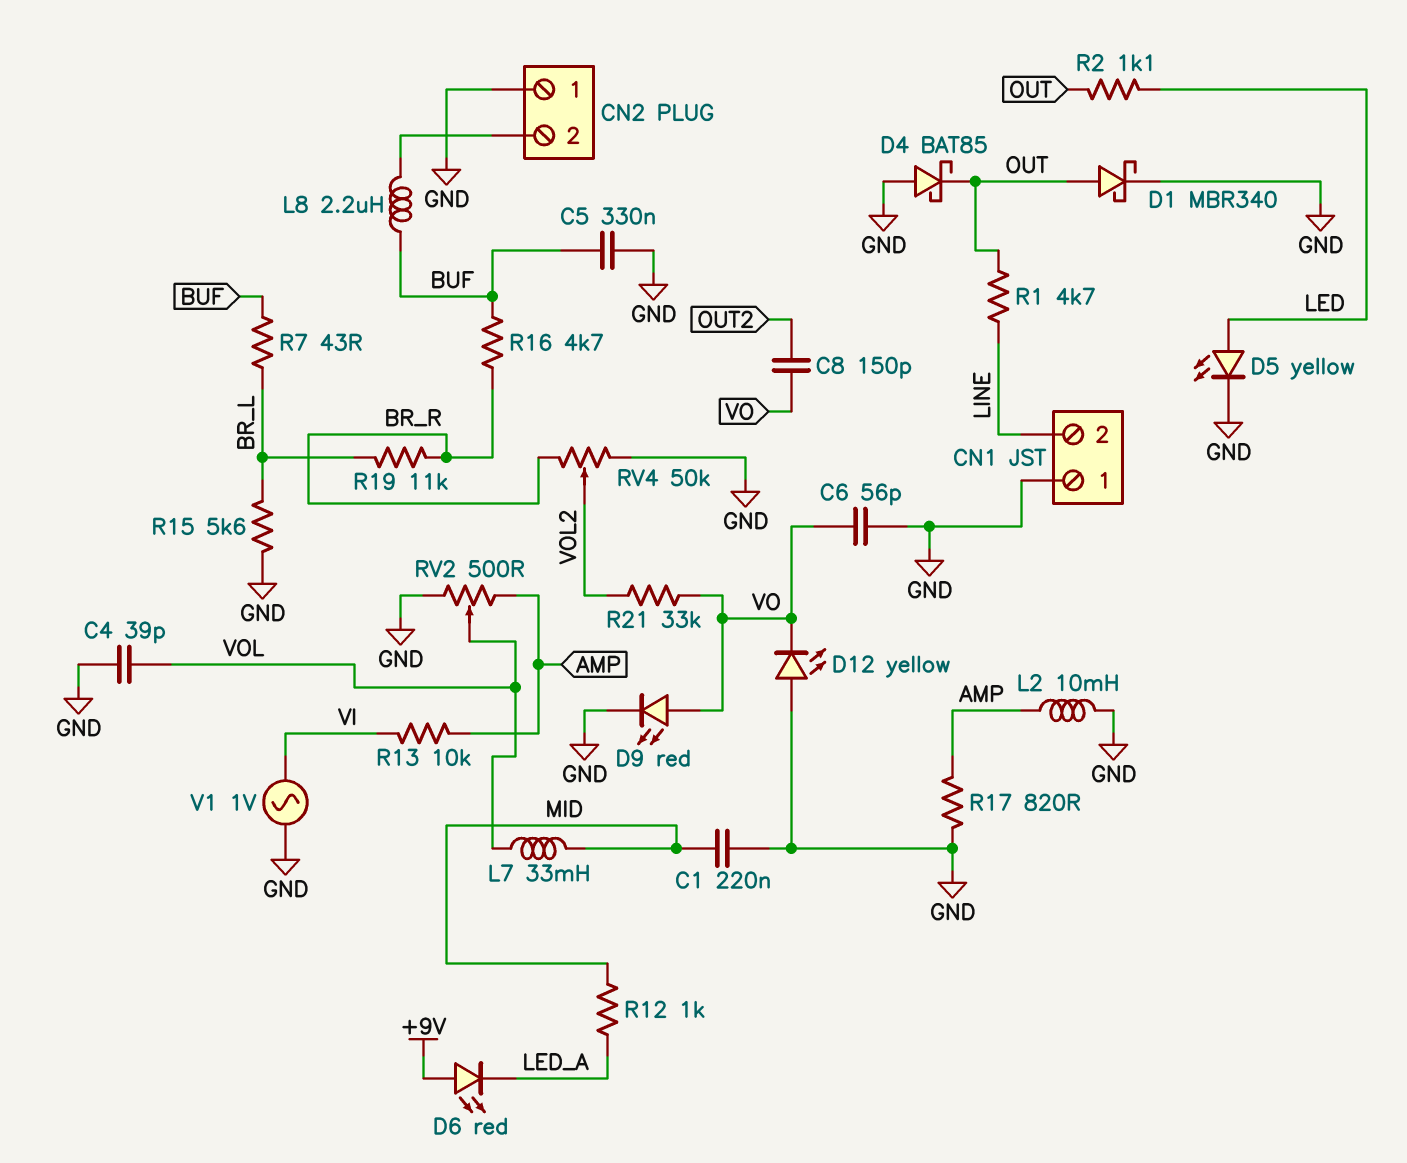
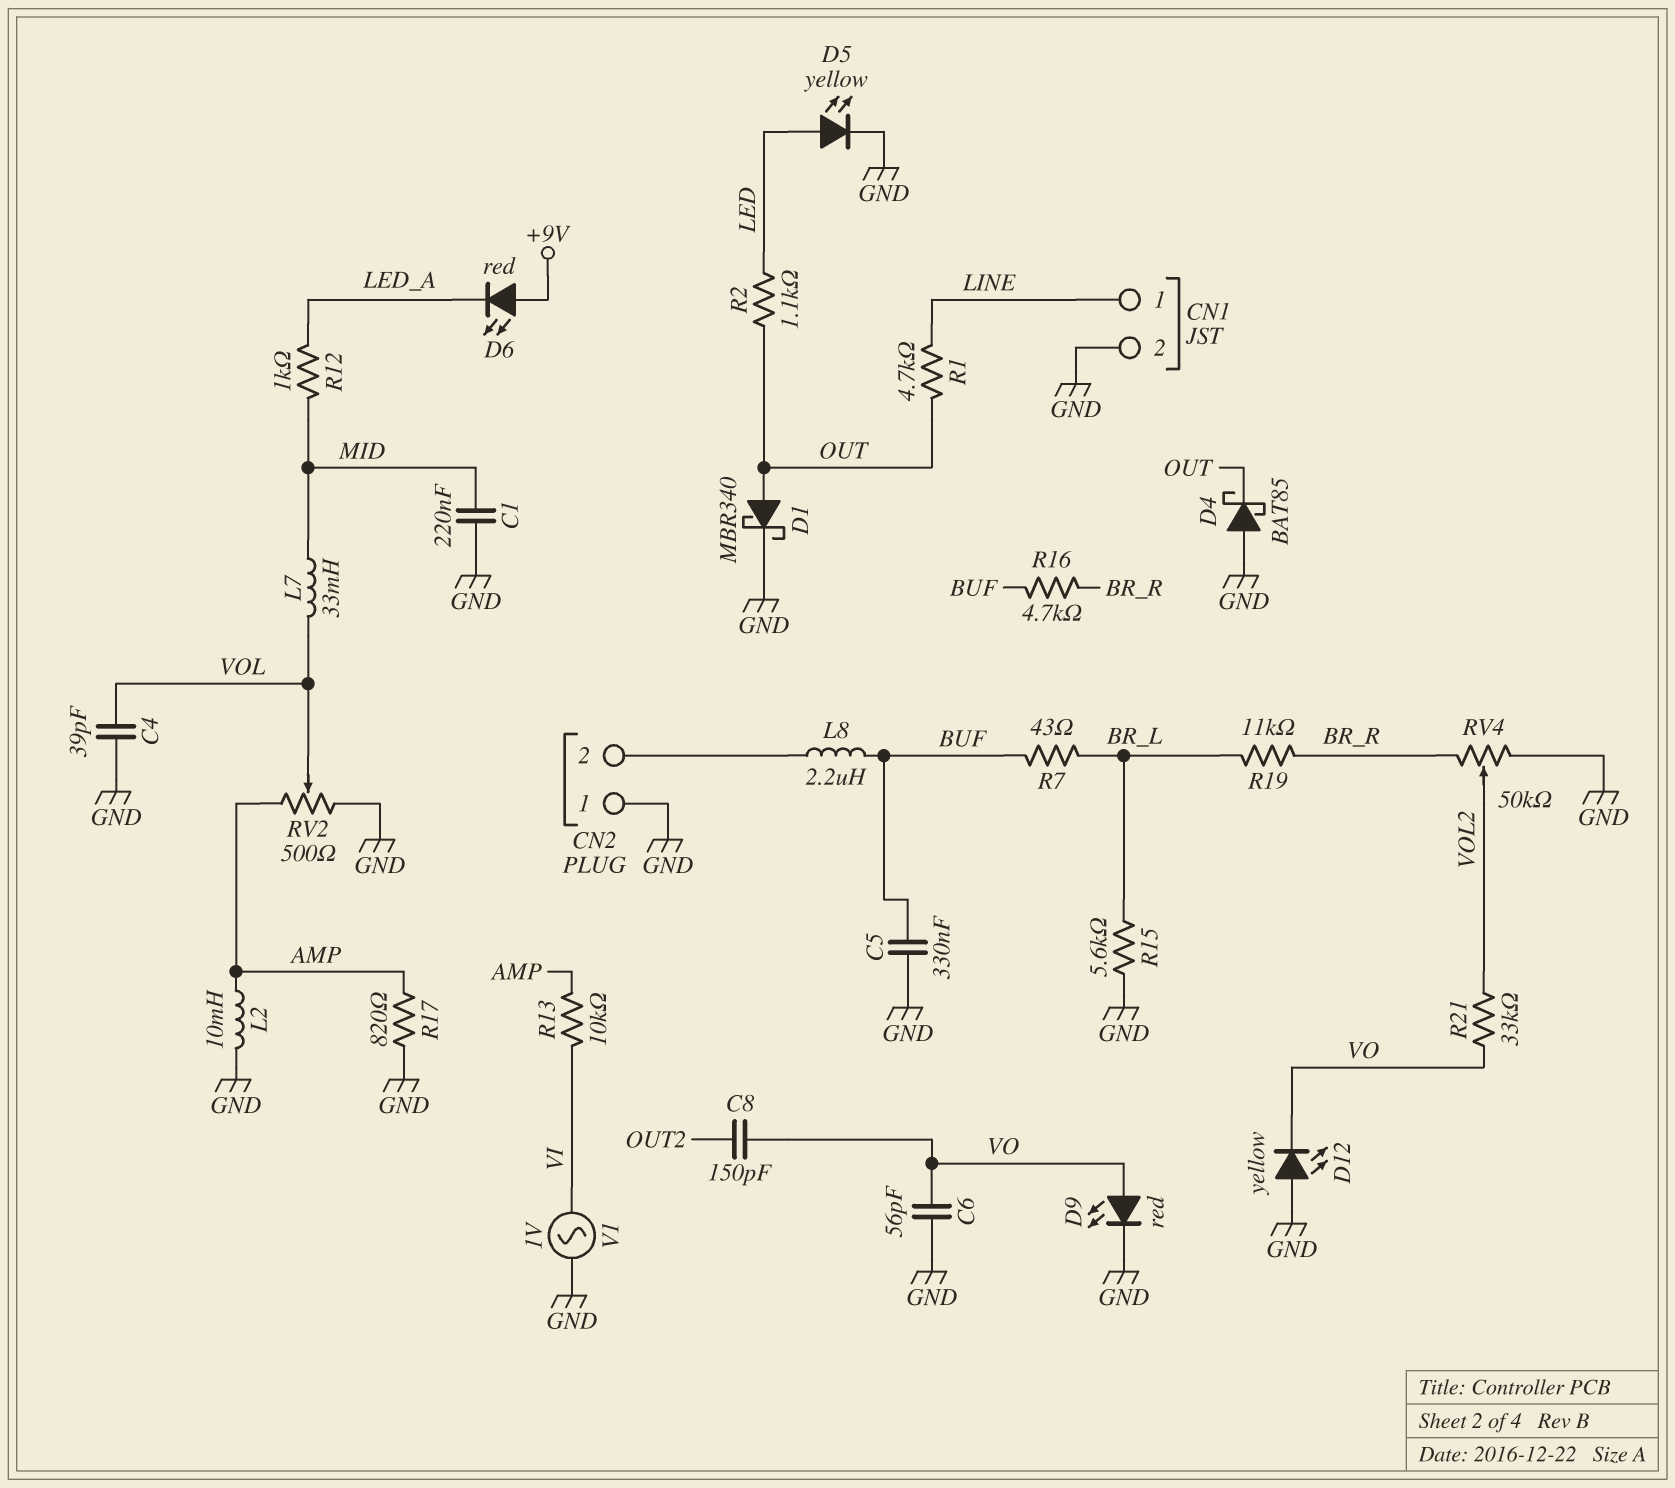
CN1 pin 1: GND -> LINE
CN1 pin 2: LINE -> GND

